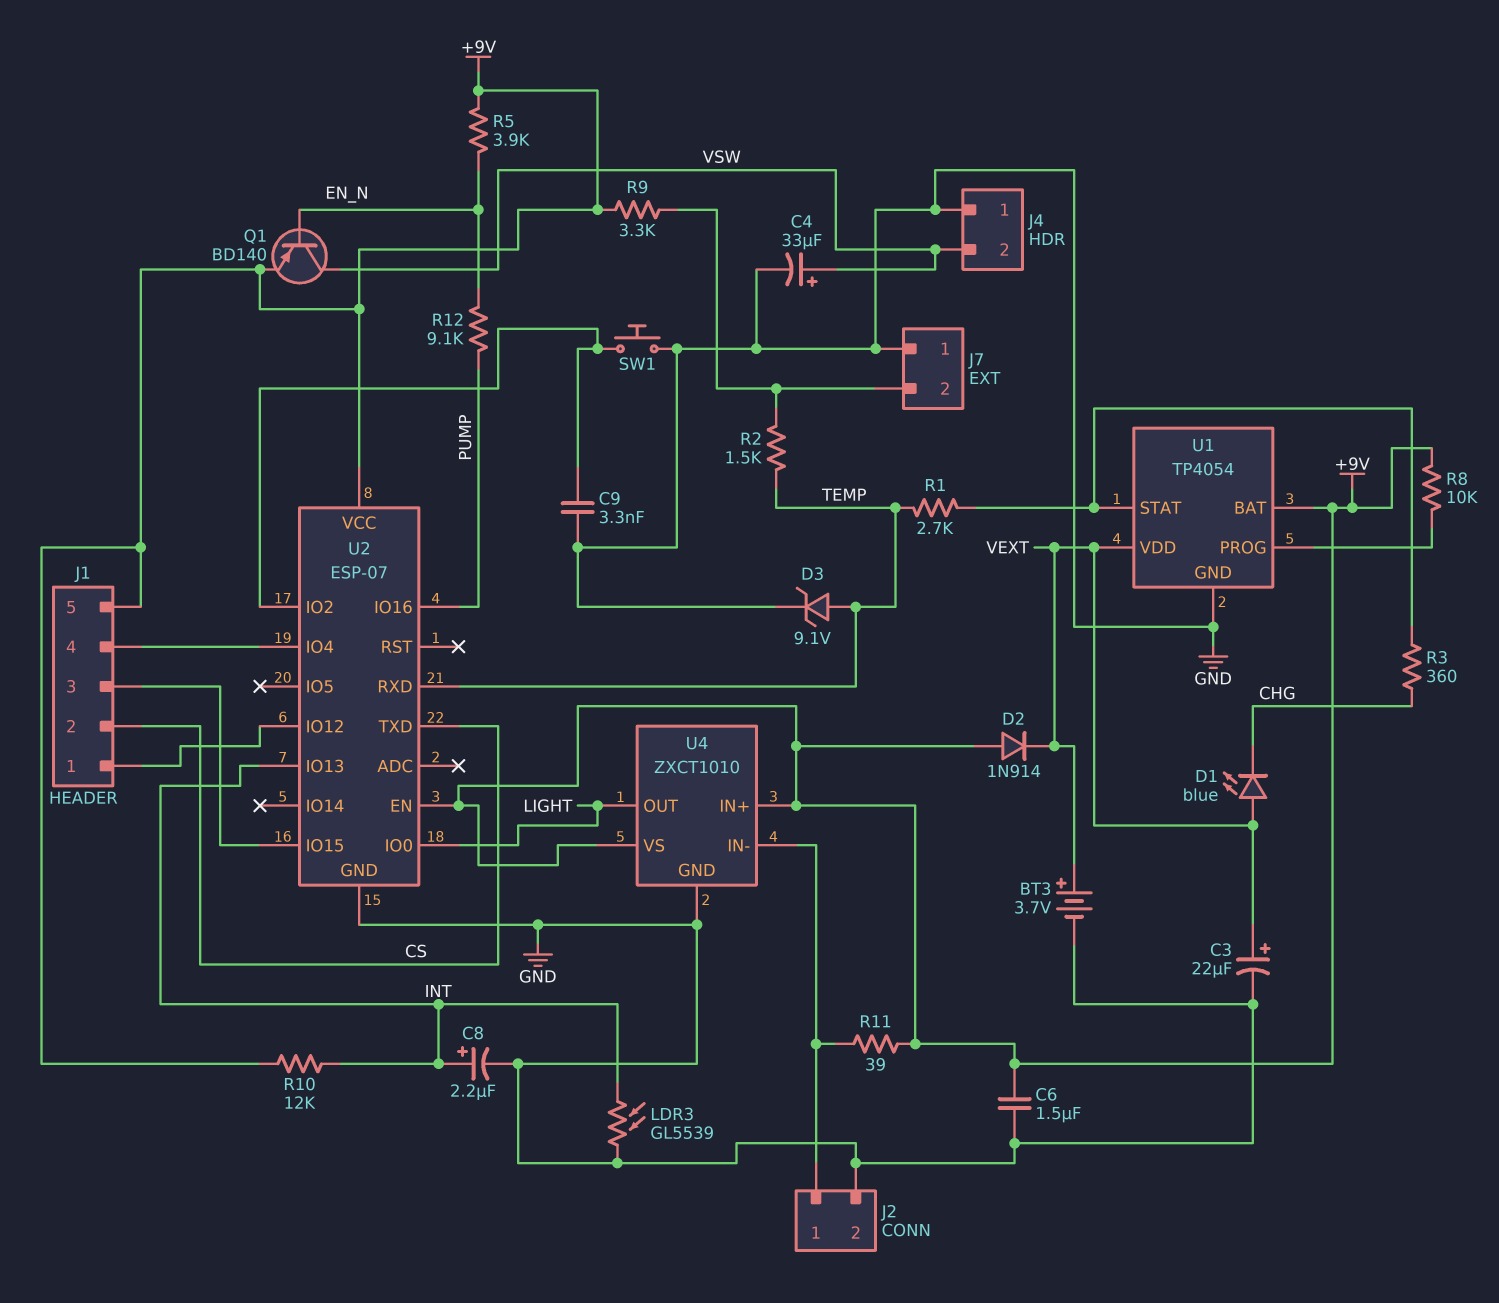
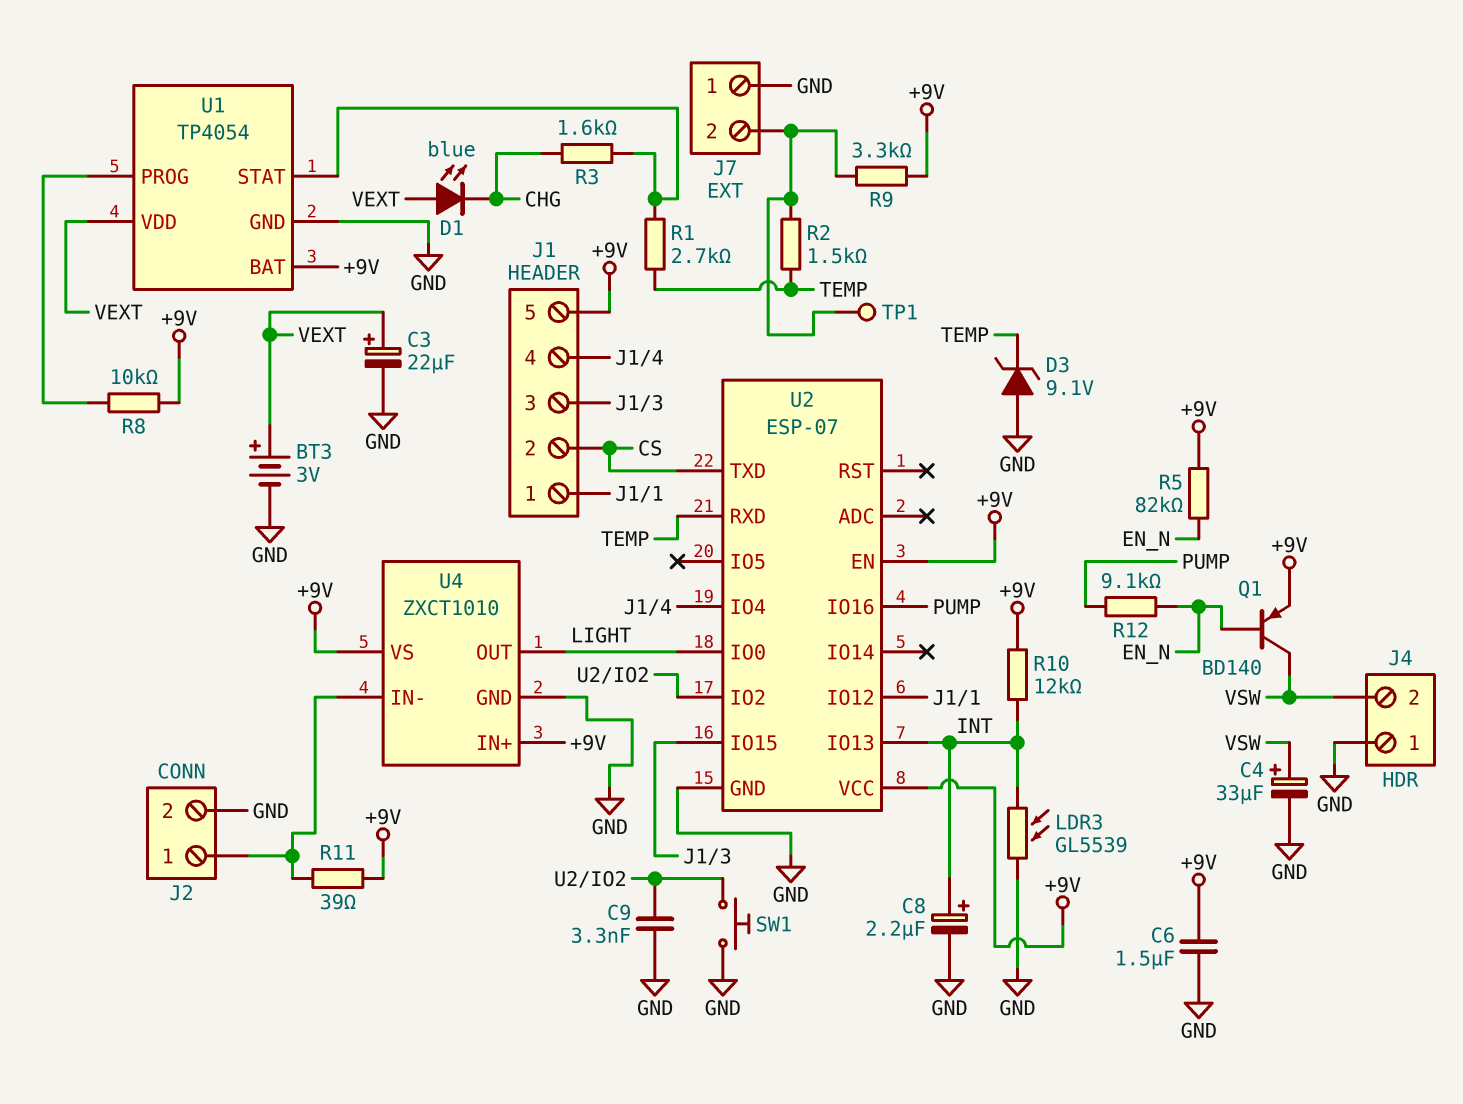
BT3: 3.7V (plus VEXT, minus GND) -> 3V (plus VEXT, minus GND)
D2: diode 1N914 (A +9V, K VEXT) -> none
D3: zener 9.1V (A TEMP, K GND) -> zener 9.1V (A GND, K TEMP)
R3: 360 (CHG, U1/STAT) -> 1.6k (CHG, U1/STAT)
R5: 3.9k (+9V, EN_N) -> 82k (+9V, EN_N)
TP1: none -> test point (J7/2)

